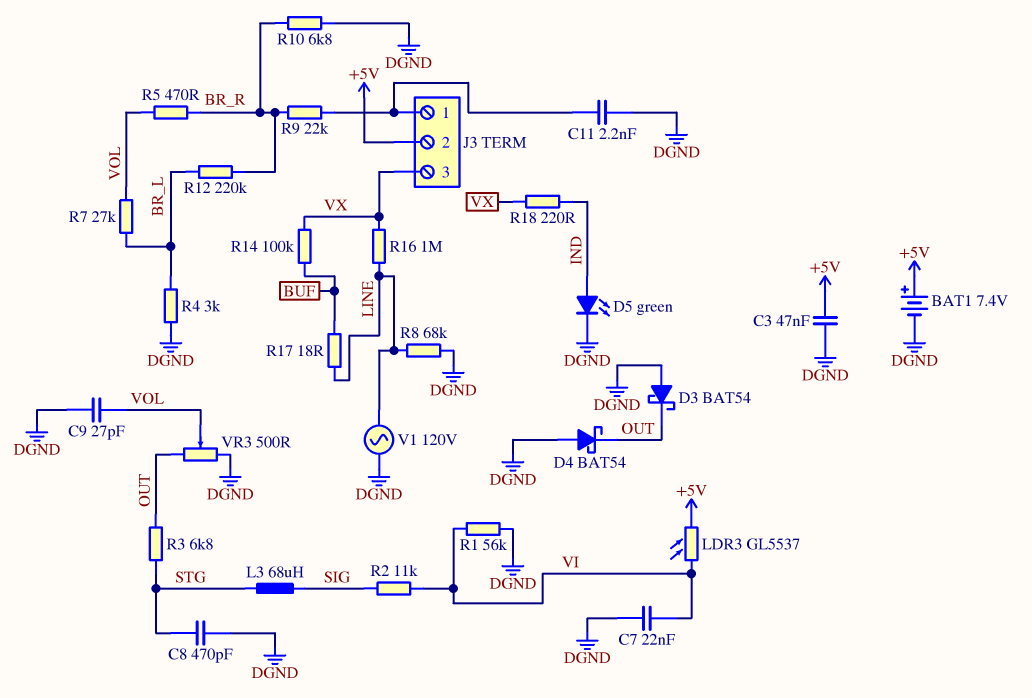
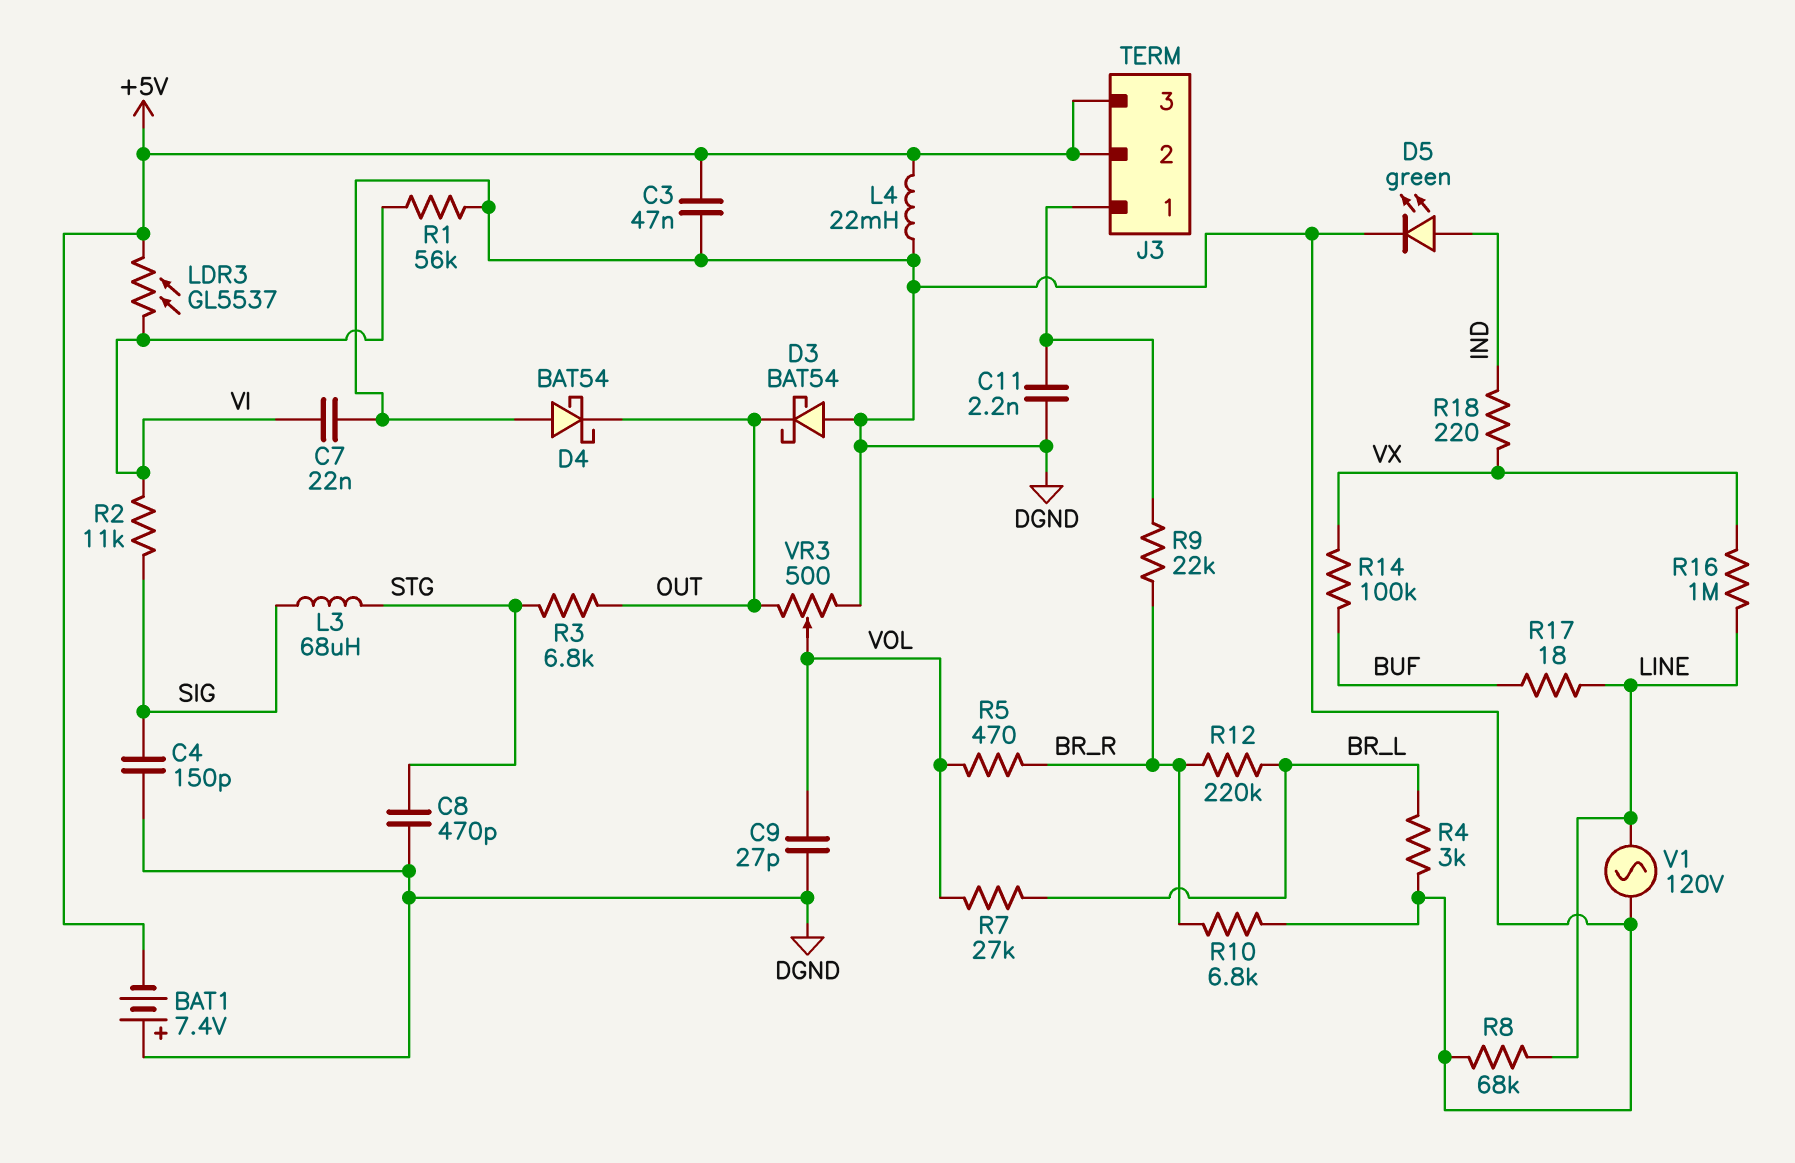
BAT1: 7.4V (plus +5V, minus DGND) -> 7.4V (plus DGND, minus +5V)
C4: none -> 150pF (DGND, SIG)
J3 pin 3: VX -> +5V
L4: none -> 22mH (+5V, DGND)

